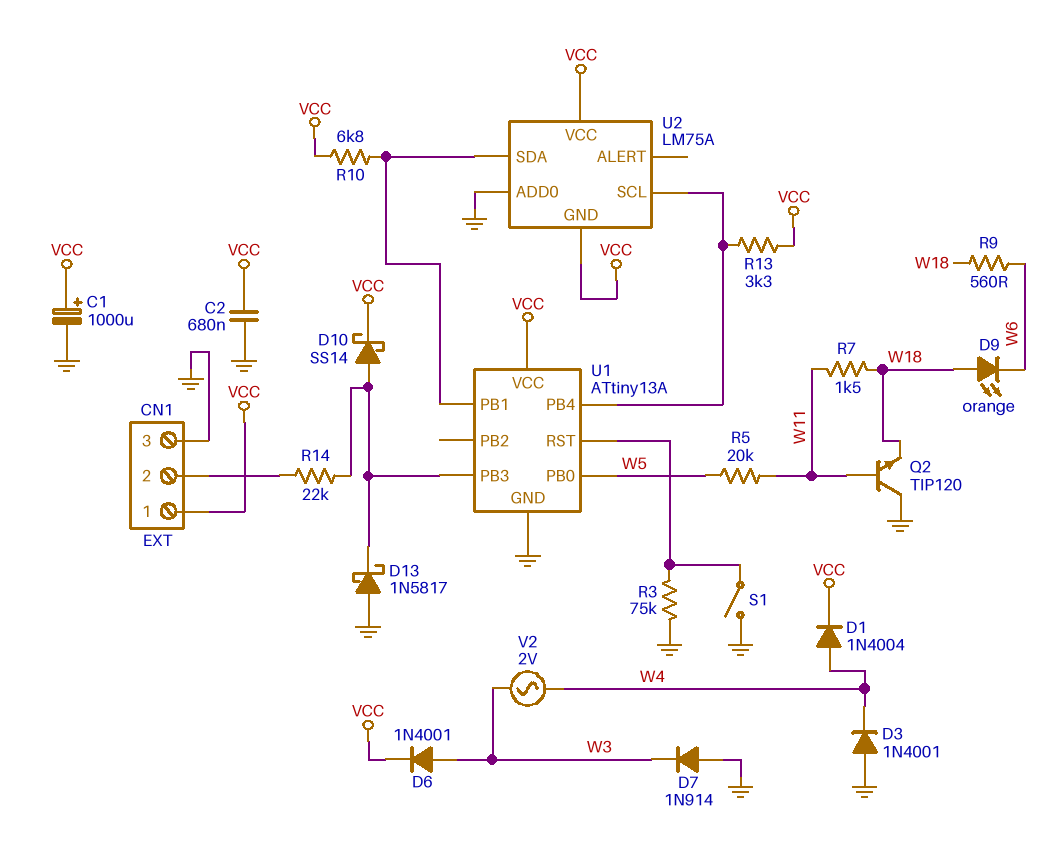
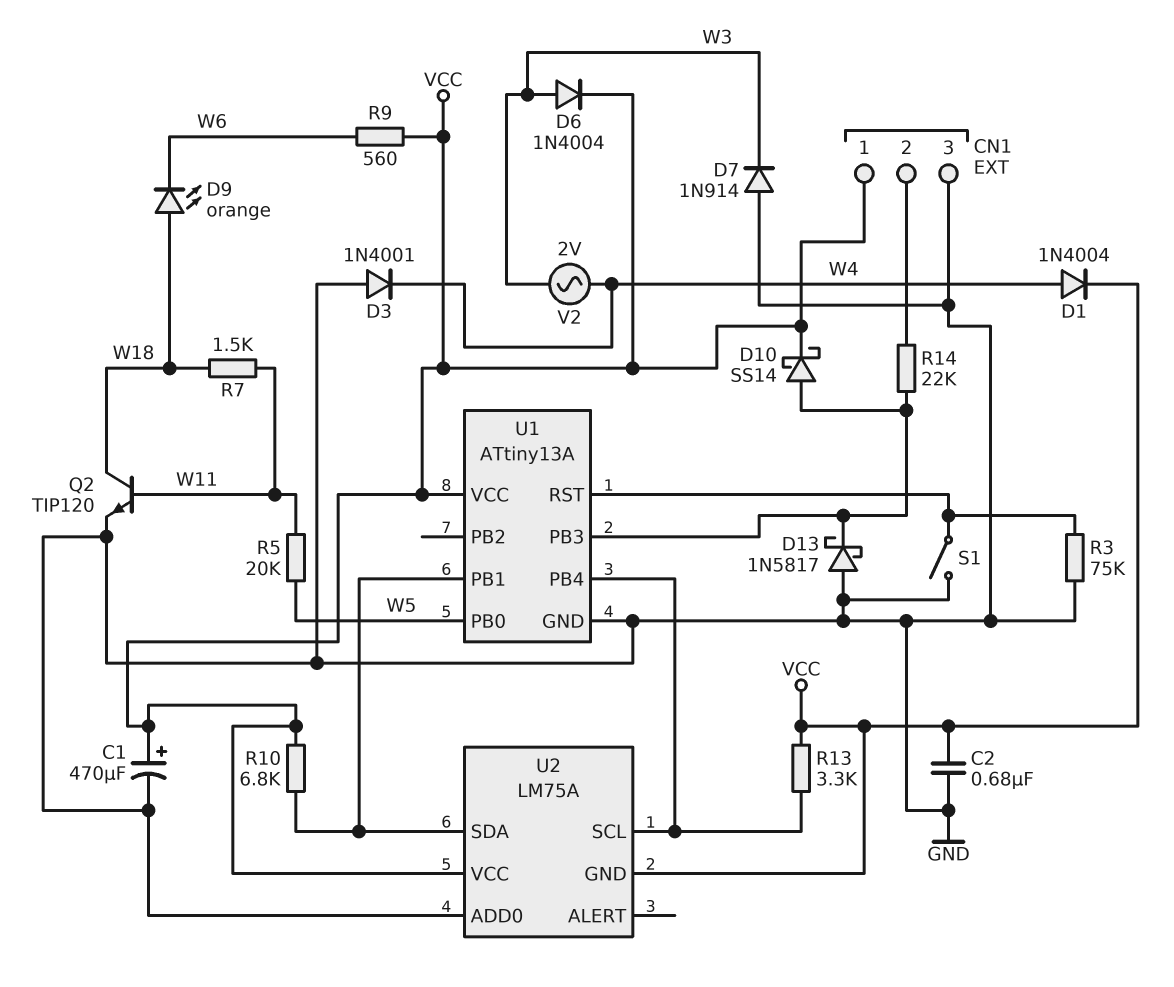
C1: 1000uF (plus VCC, minus GND) -> 470uF (plus VCC, minus GND)
D6: diode 1N4001 (A W3, K VCC) -> diode 1N4004 (A W3, K VCC)
Q2: NPN TIP120 (B W11, C GND, E W18) -> NPN TIP120 (B W11, C W18, E GND)
R9: 560 (W6, W18) -> 560 (VCC, W6)

